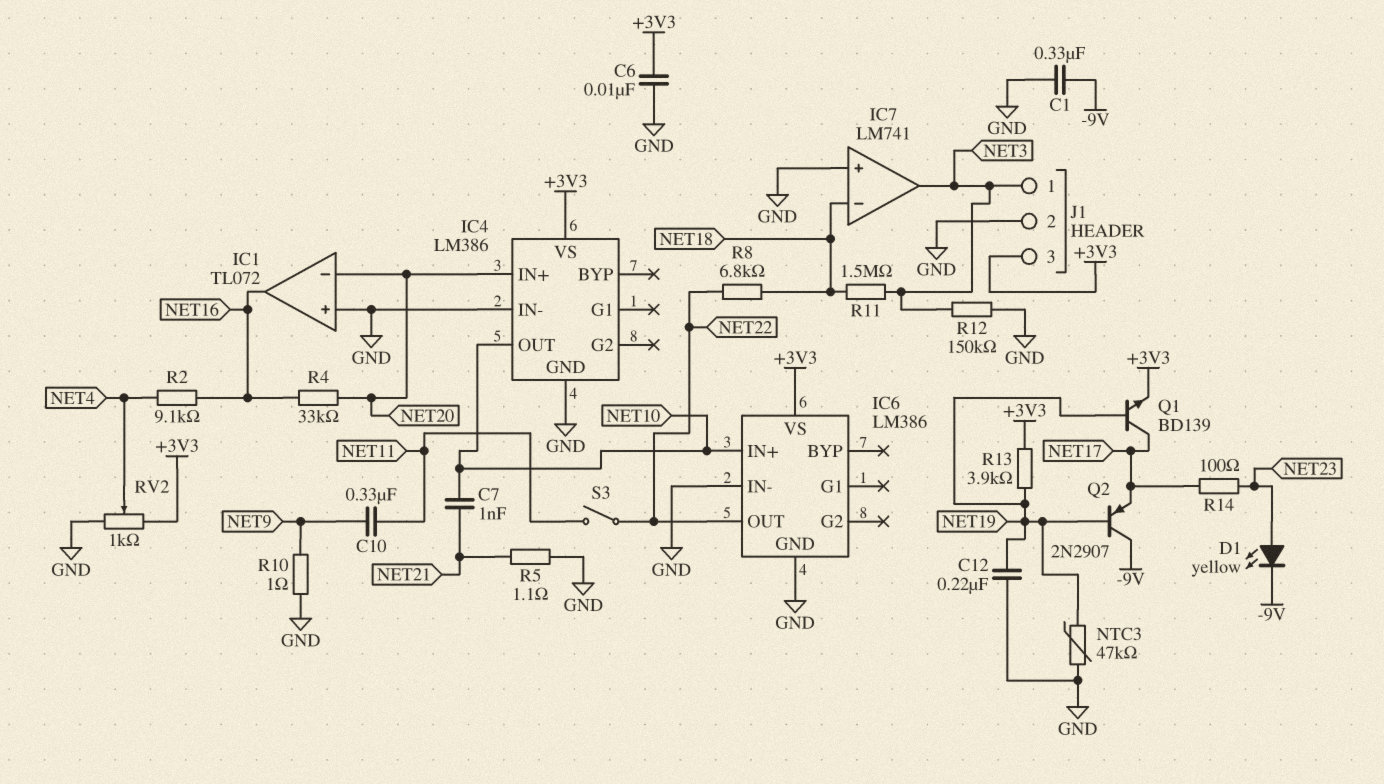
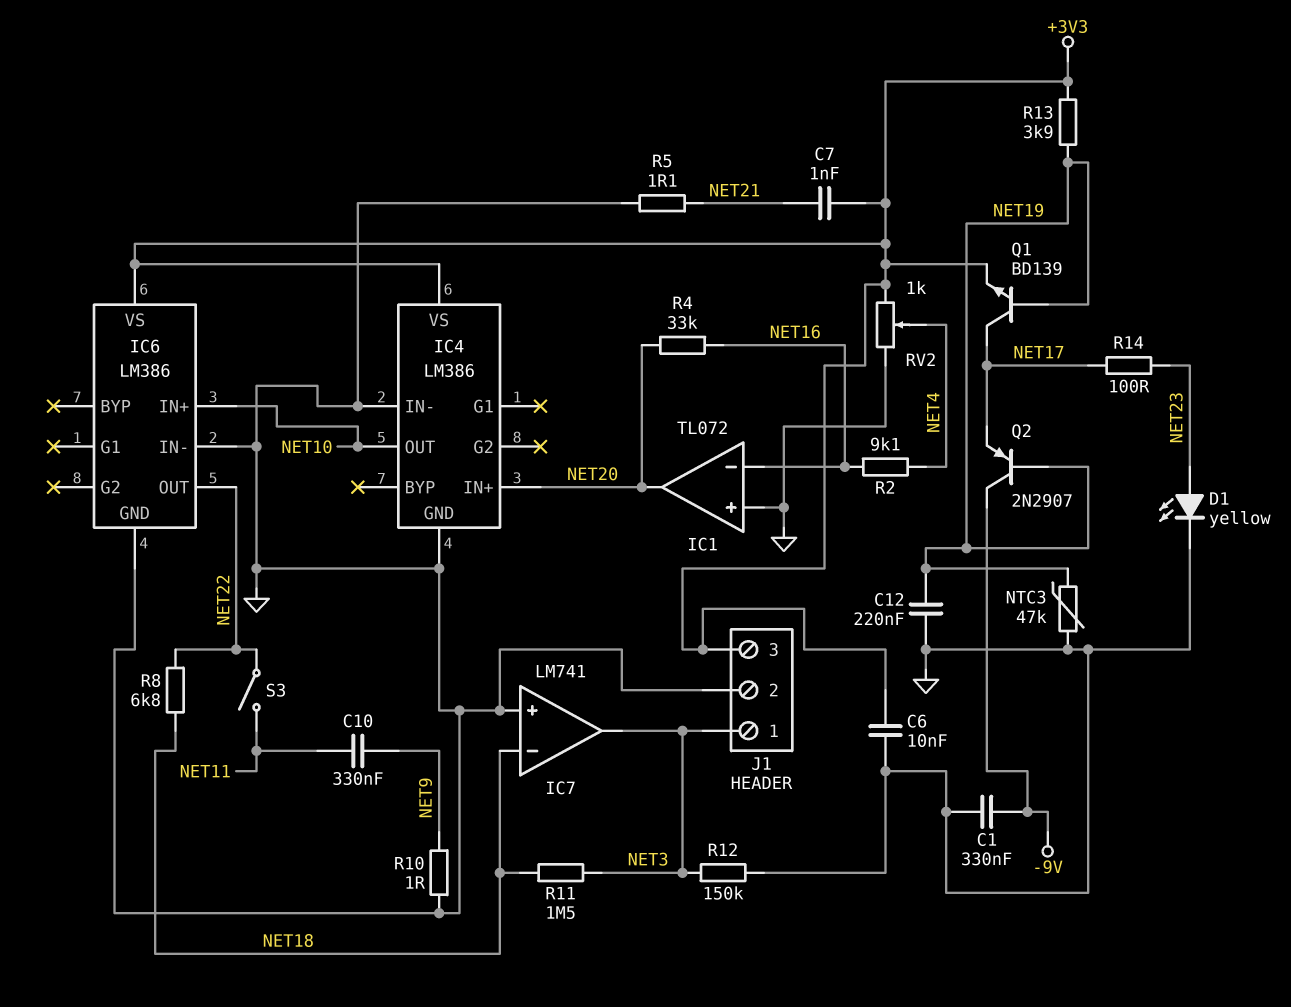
C7: 1nF (NET10, NET21) -> 1nF (+3V3, NET21)
D1: LED yellow (A NET23, K -9V) -> LED yellow (A NET23, K GND)
IC1 pin in-: NET20 -> NET16
IC1 pin out: NET16 -> NET20

